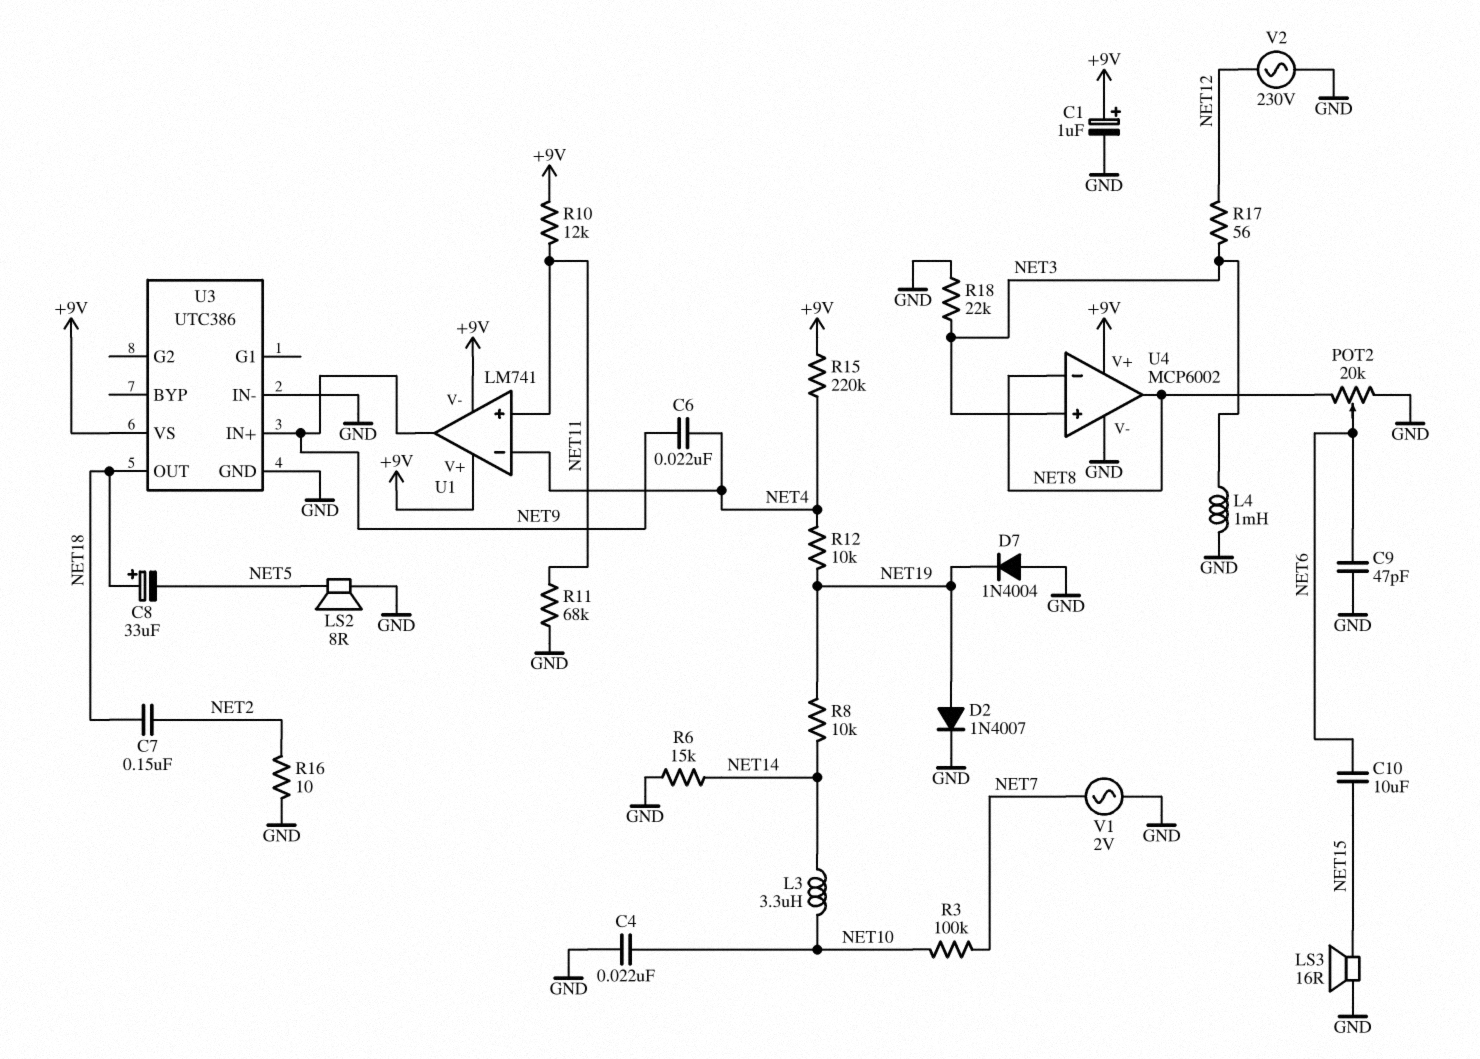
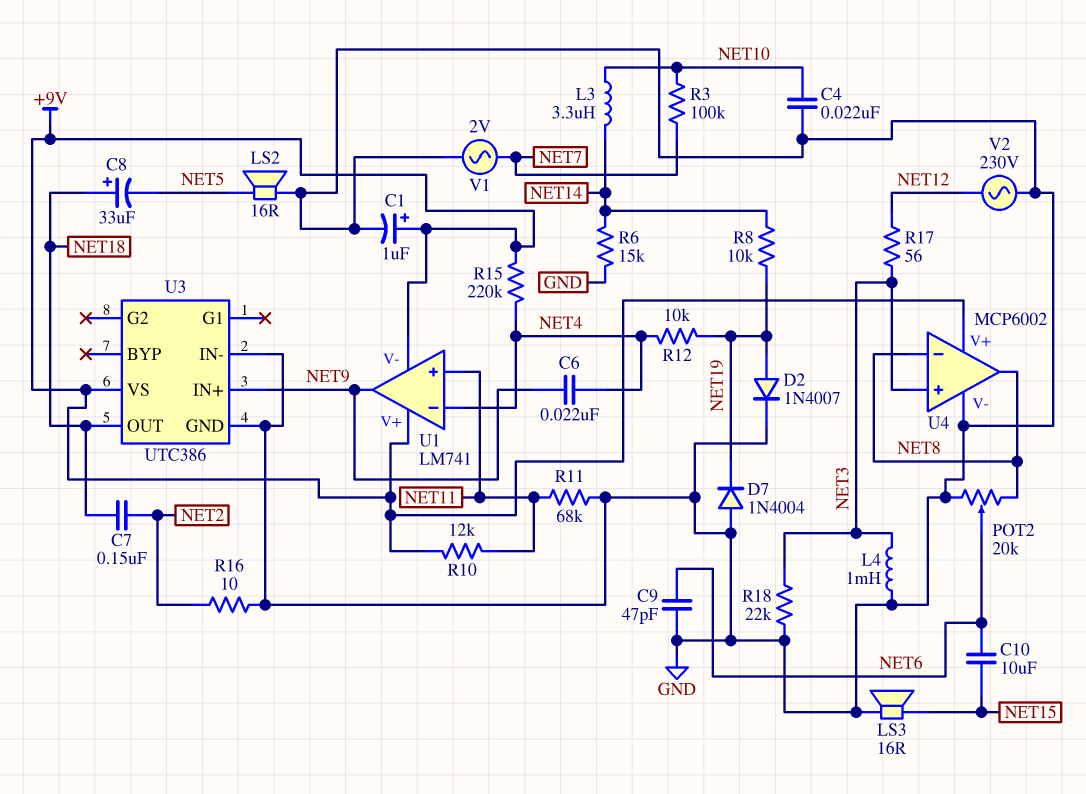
LS2: speaker 8R (GND, NET5) -> speaker 16R (GND, NET5)

